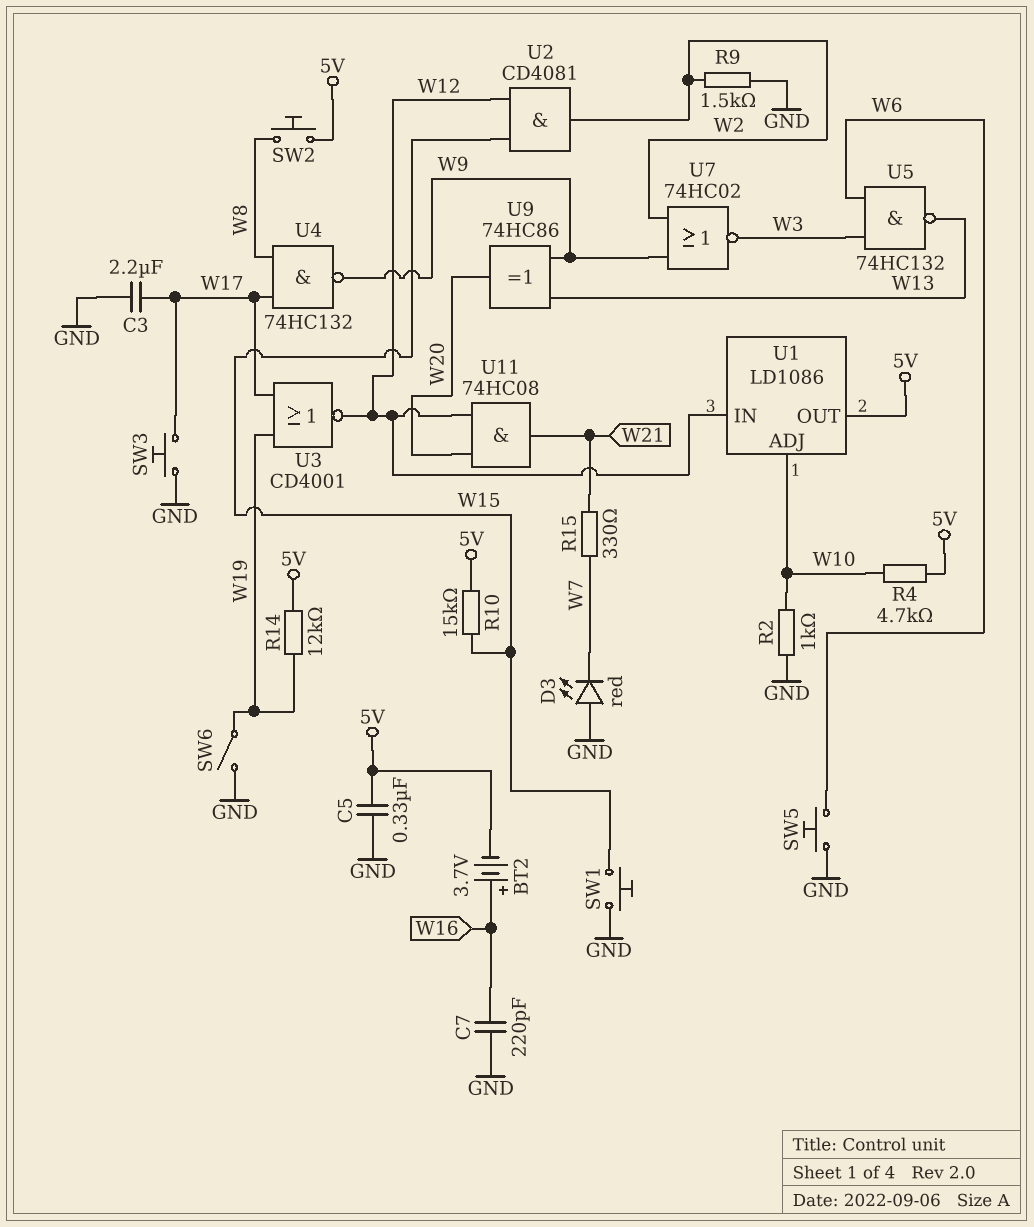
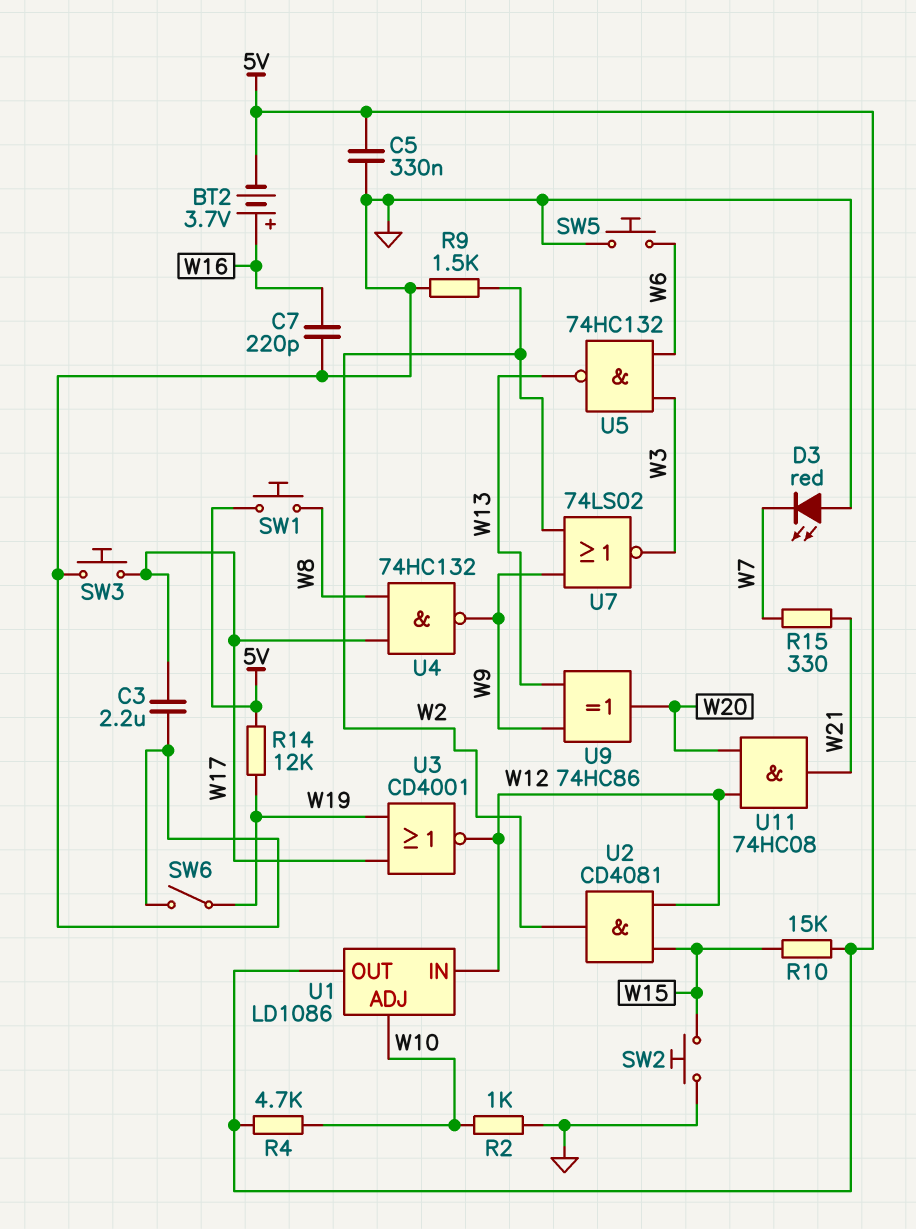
SW1: button (GND, W15) -> button (5V, W8)
SW2: button (5V, W8) -> button (GND, W15)
U7: NOR 74HC02 (in W2, in W9, out W3) -> NOR 74LS02 (in W2, in W9, out W3)

